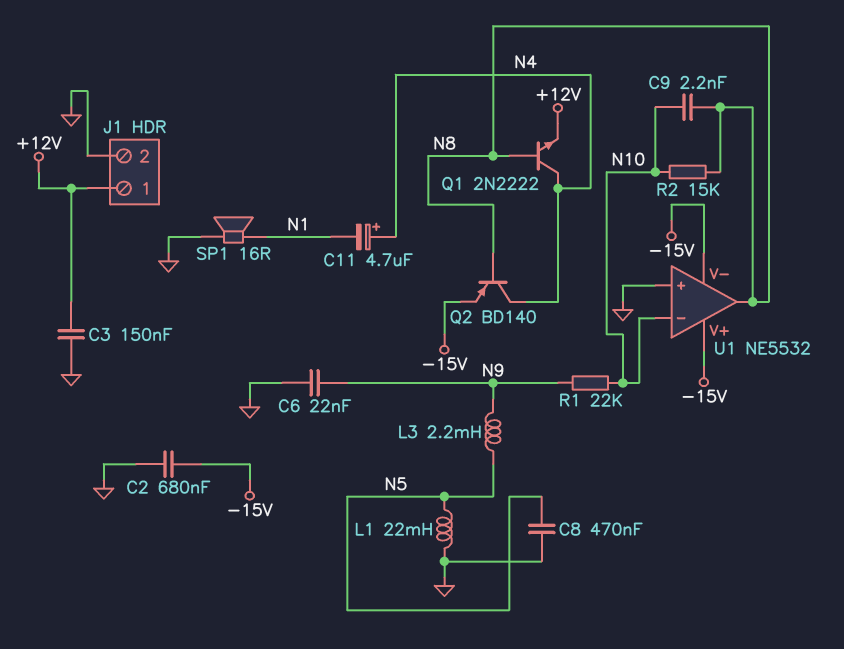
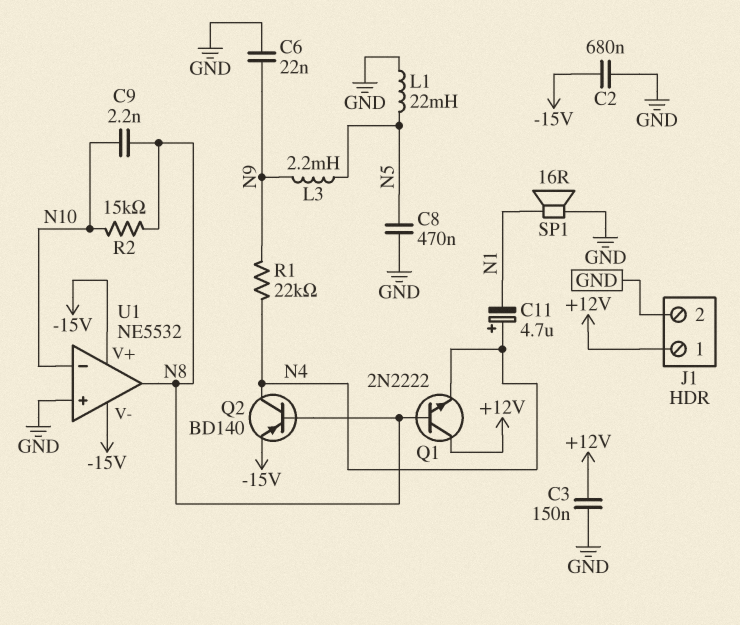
Q1: NPN 2N2222 (B N8, C N4, E +12V) -> NPN 2N2222 (B N8, C +12V, E N4)
R1: 22k (N9, N10) -> 22k (N4, N9)

